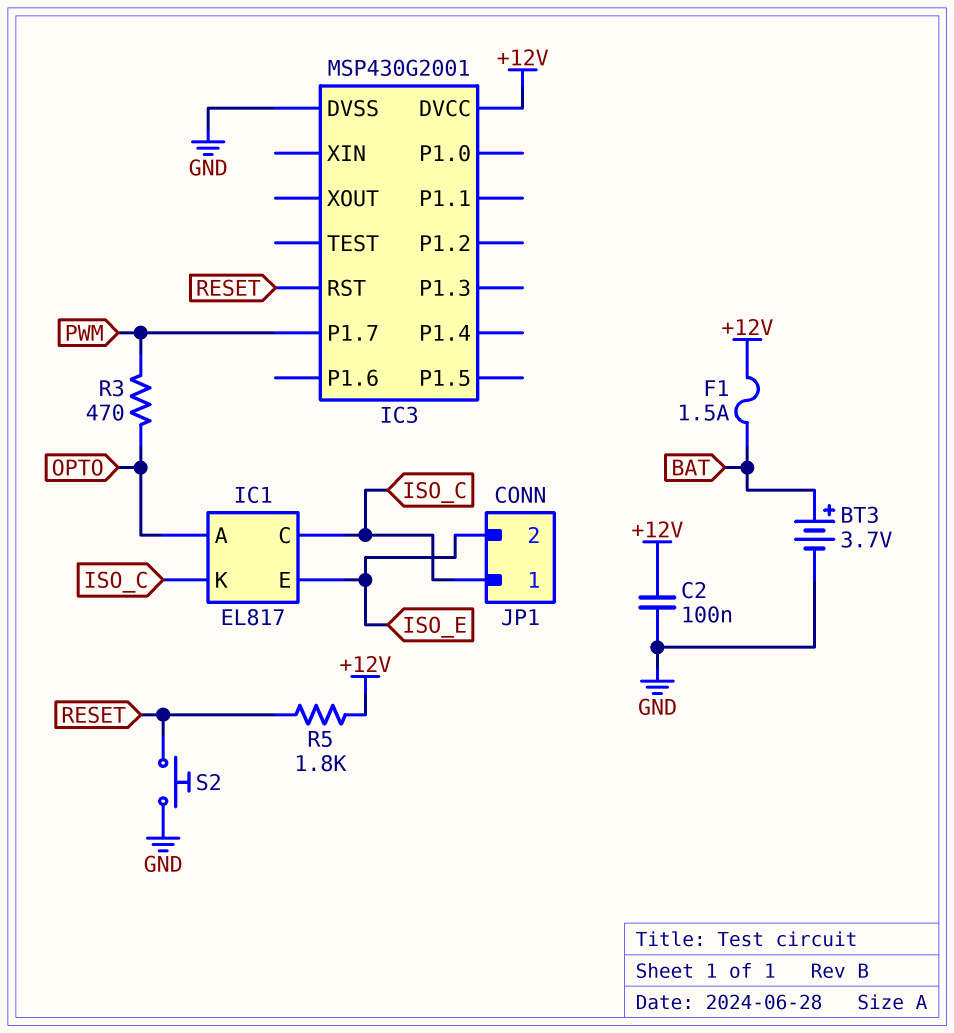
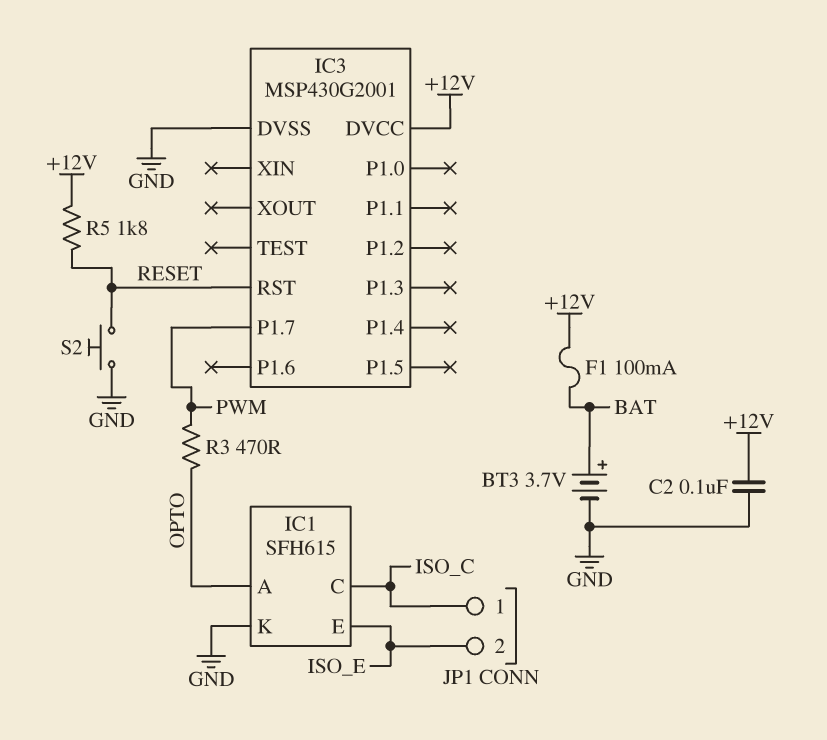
F1: 1.5A (+12V, BAT) -> 100mA (+12V, BAT)
IC1: EL817 -> SFH615
IC1 pin K: ISO_C -> GND

